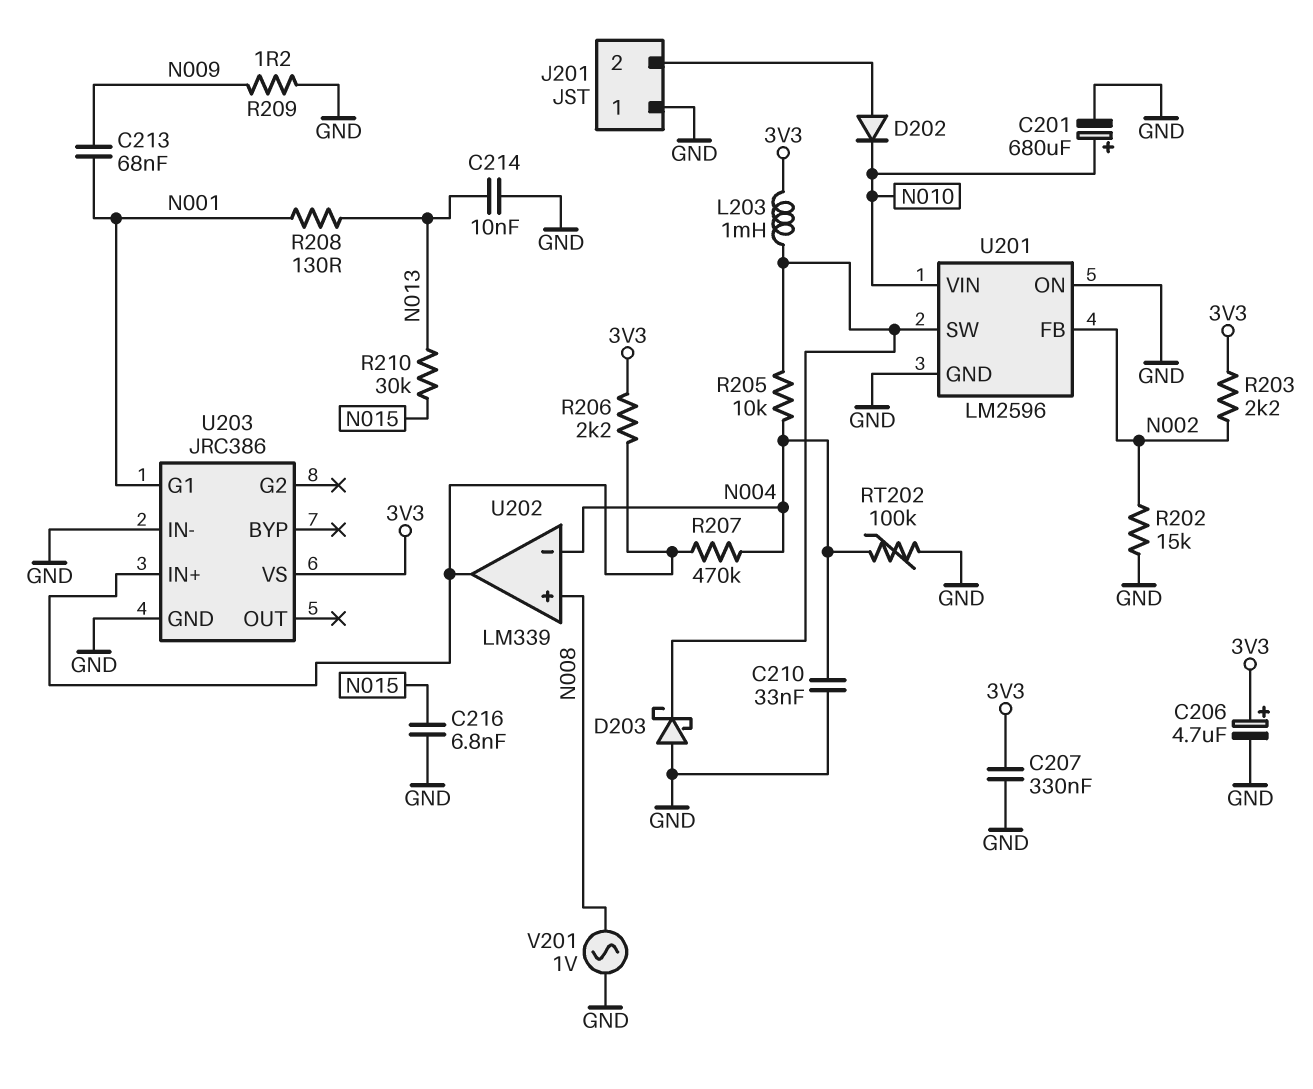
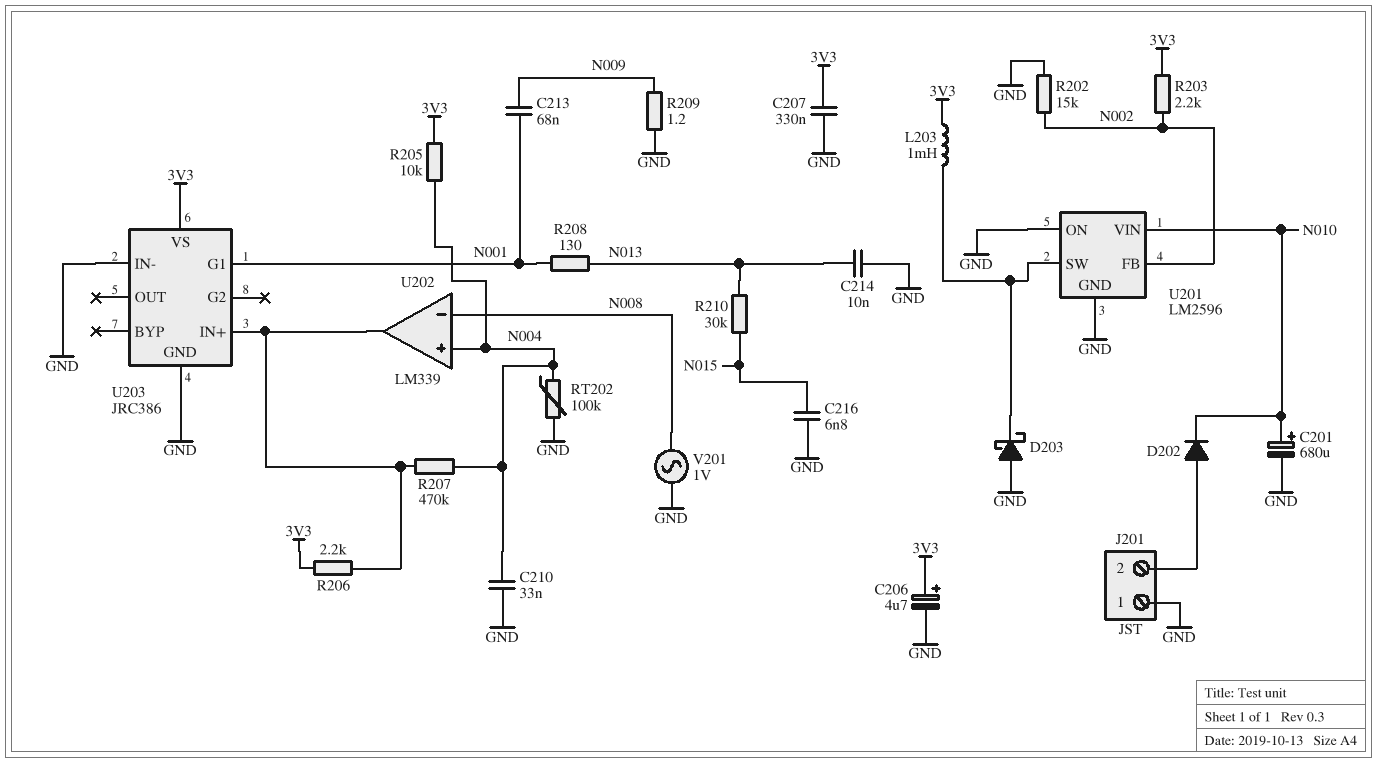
R205: 10k (N004, U201/SW) -> 10k (3V3, N004)
U202 pin in+: N008 -> N004
U202 pin in-: N004 -> N008

